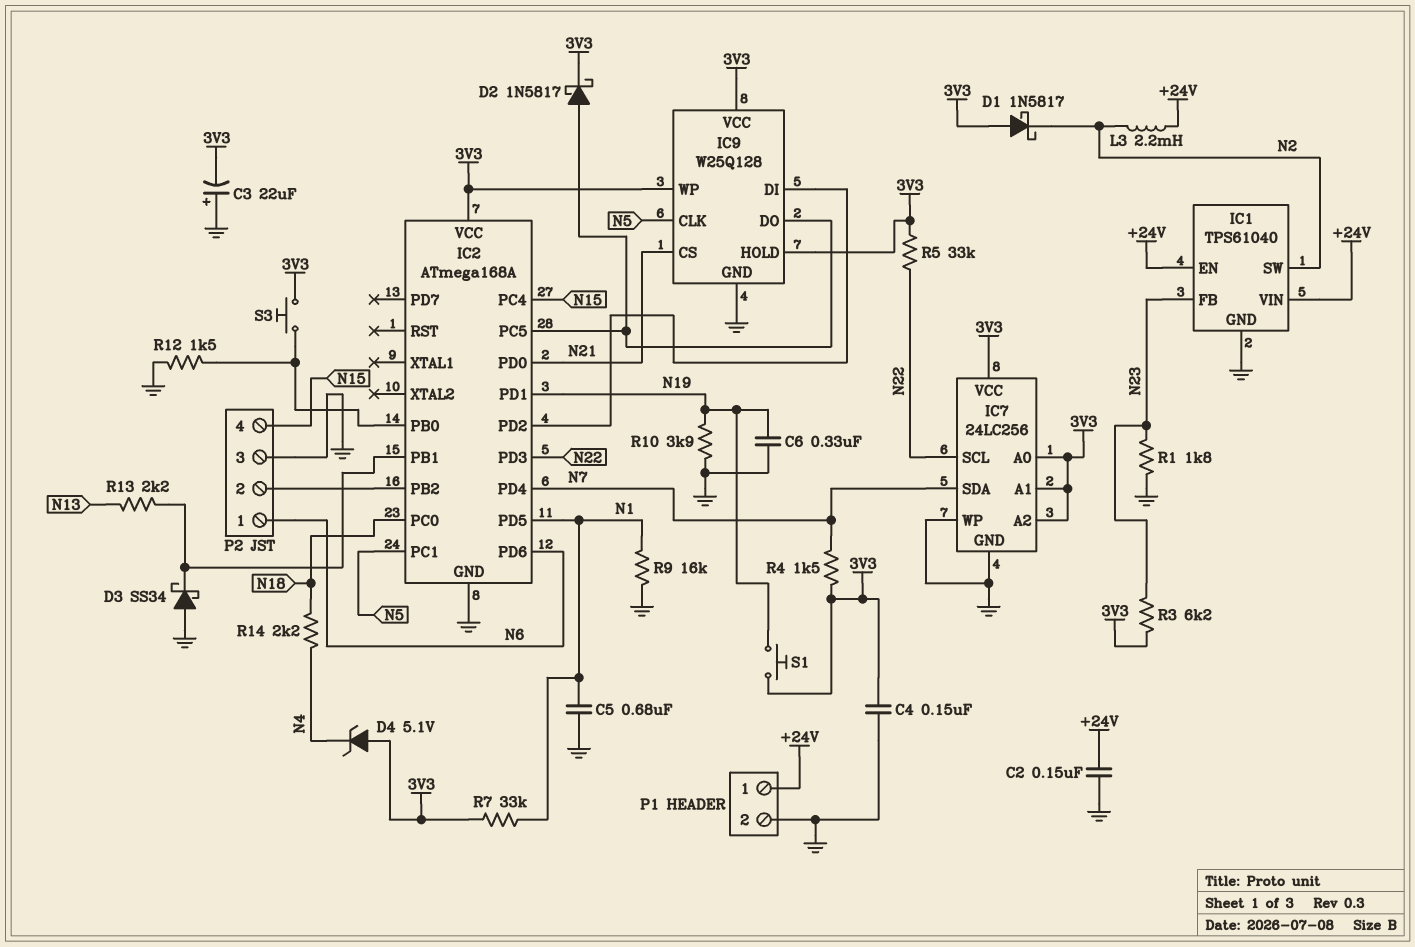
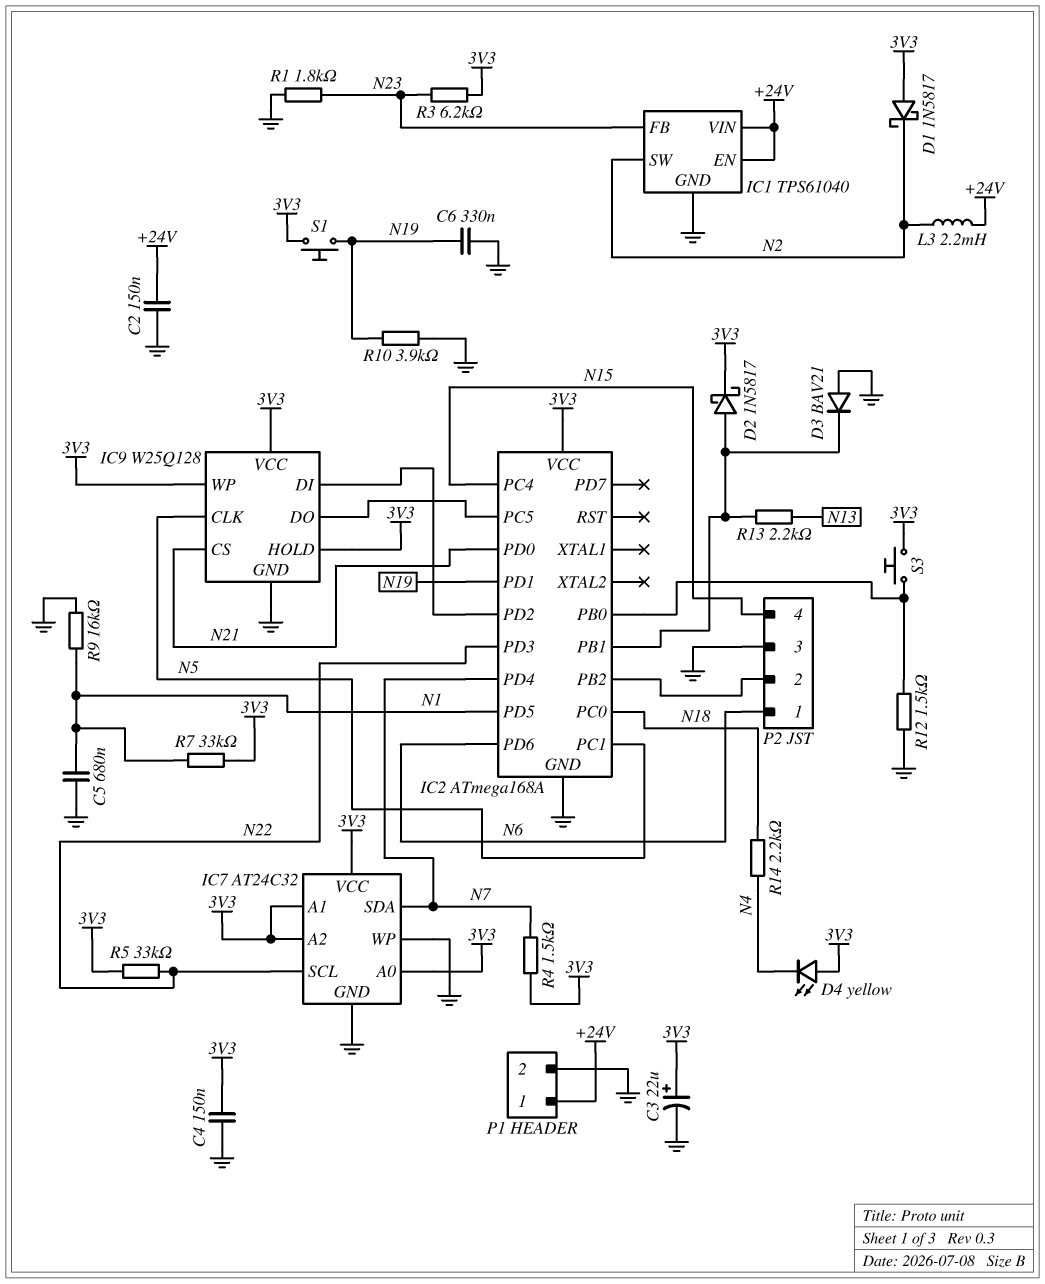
C3: 22uF (plus GND, minus 3V3) -> 22uF (plus 3V3, minus GND)
D2: schottky 1N5817 (A IC2/PC5, K 3V3) -> schottky 1N5817 (A IC2/PB1, K 3V3)
D3: schottky SS34 (A GND, K IC2/PB1) -> diode BAV21 (A GND, K IC2/PB1)
D4: zener 5.1V (A 3V3, K N4) -> LED yellow (A 3V3, K N4)
IC7: 24LC256 -> AT24C32

